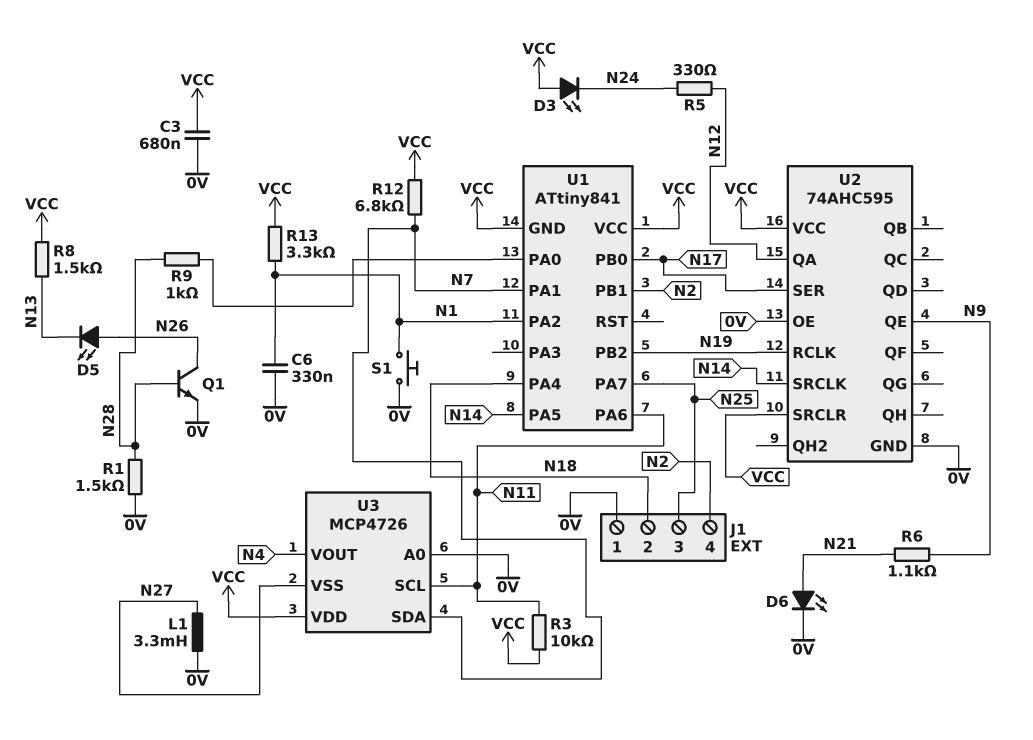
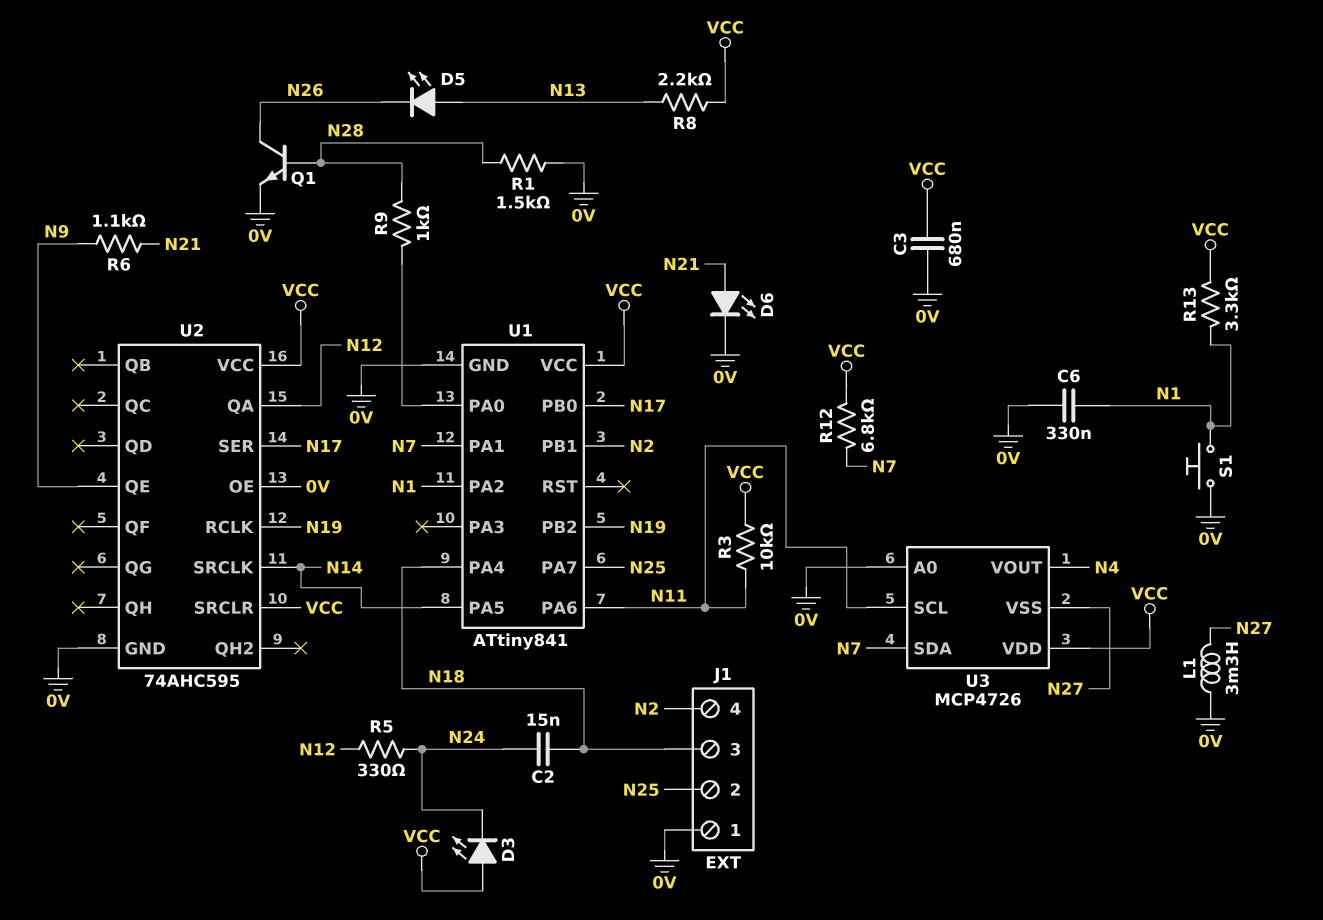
C2: none -> 15nF (N18, N24)
D5: LED (A N26, K N13) -> LED (A N13, K N26)
J1 pin 2: N18 -> N25
J1 pin 3: N25 -> N18
R8: 1.5k (N13, VCC) -> 2.2k (N13, VCC)
U1 pin GND: VCC -> 0V

